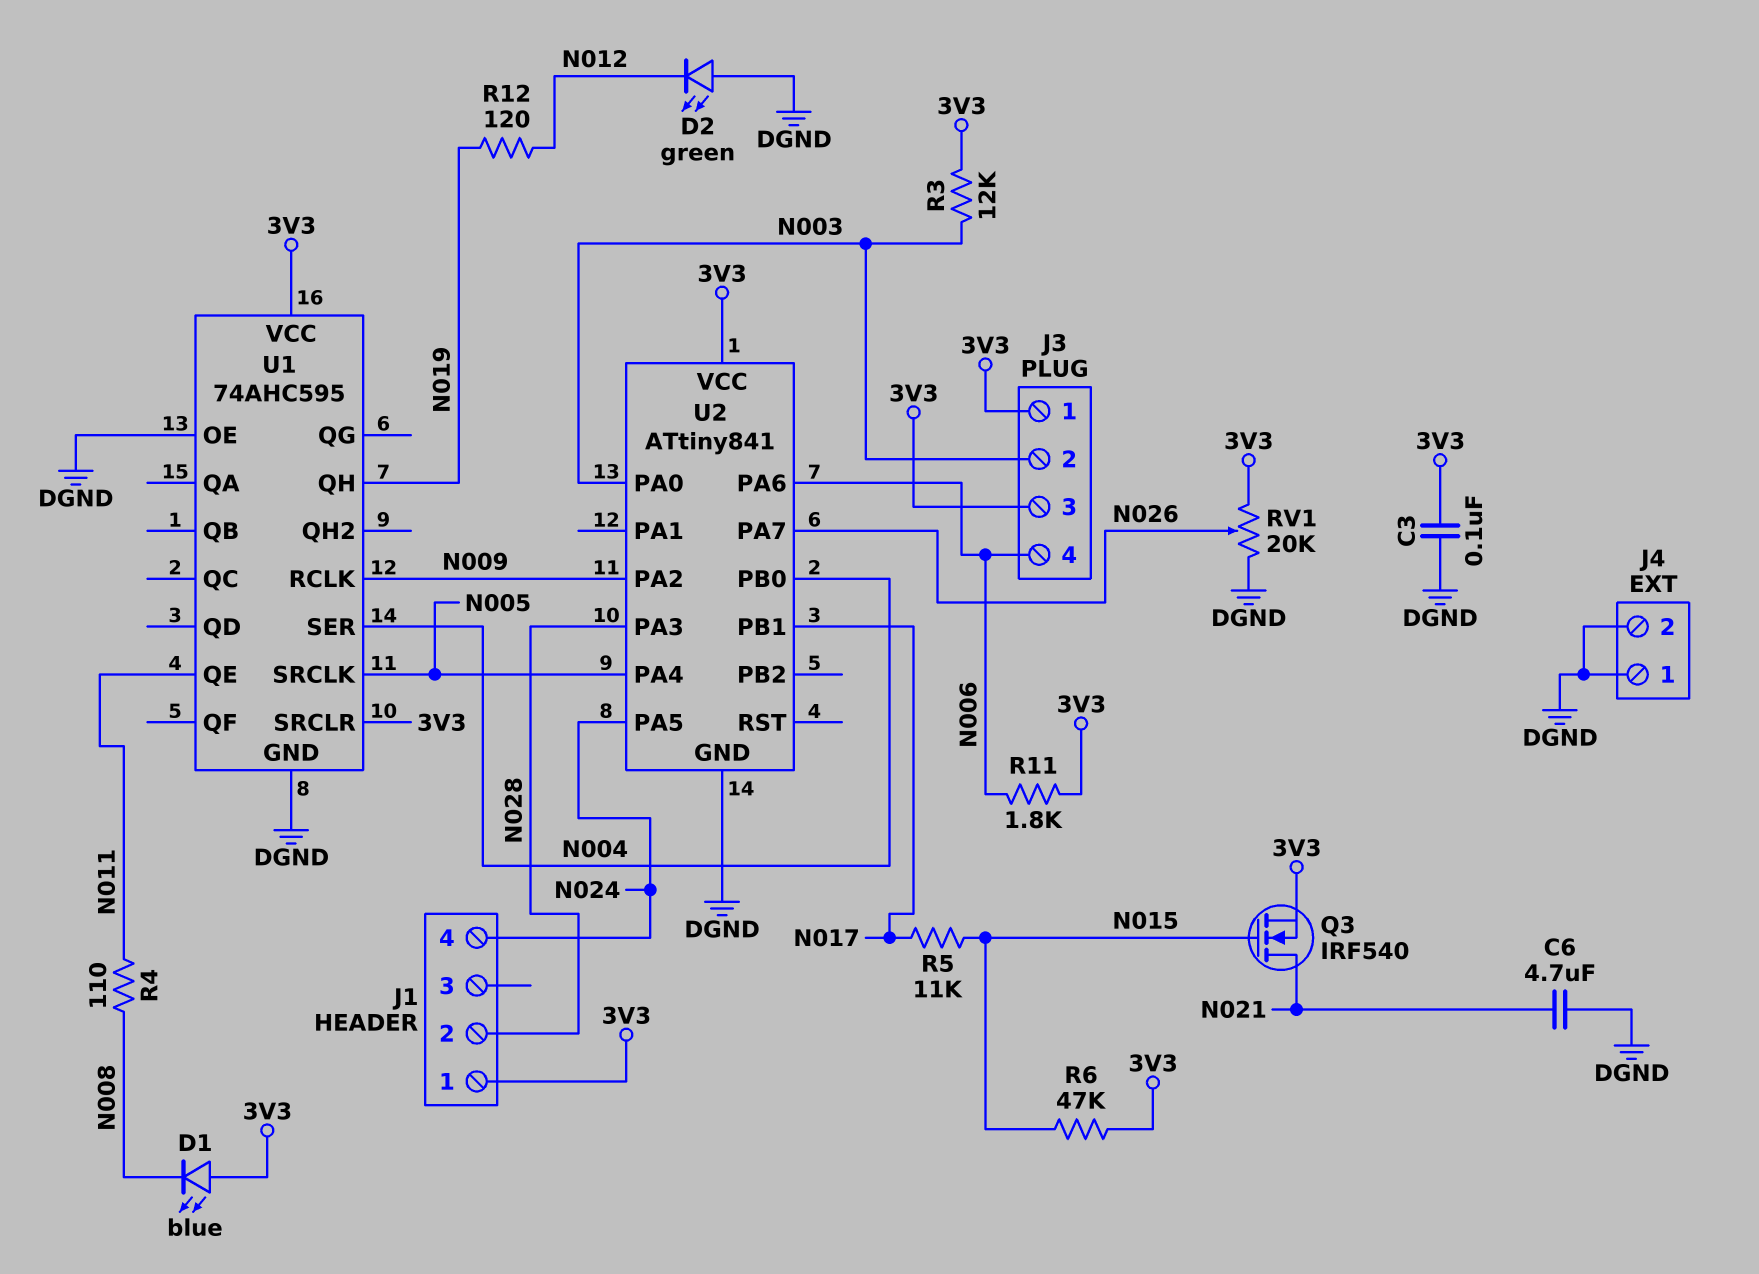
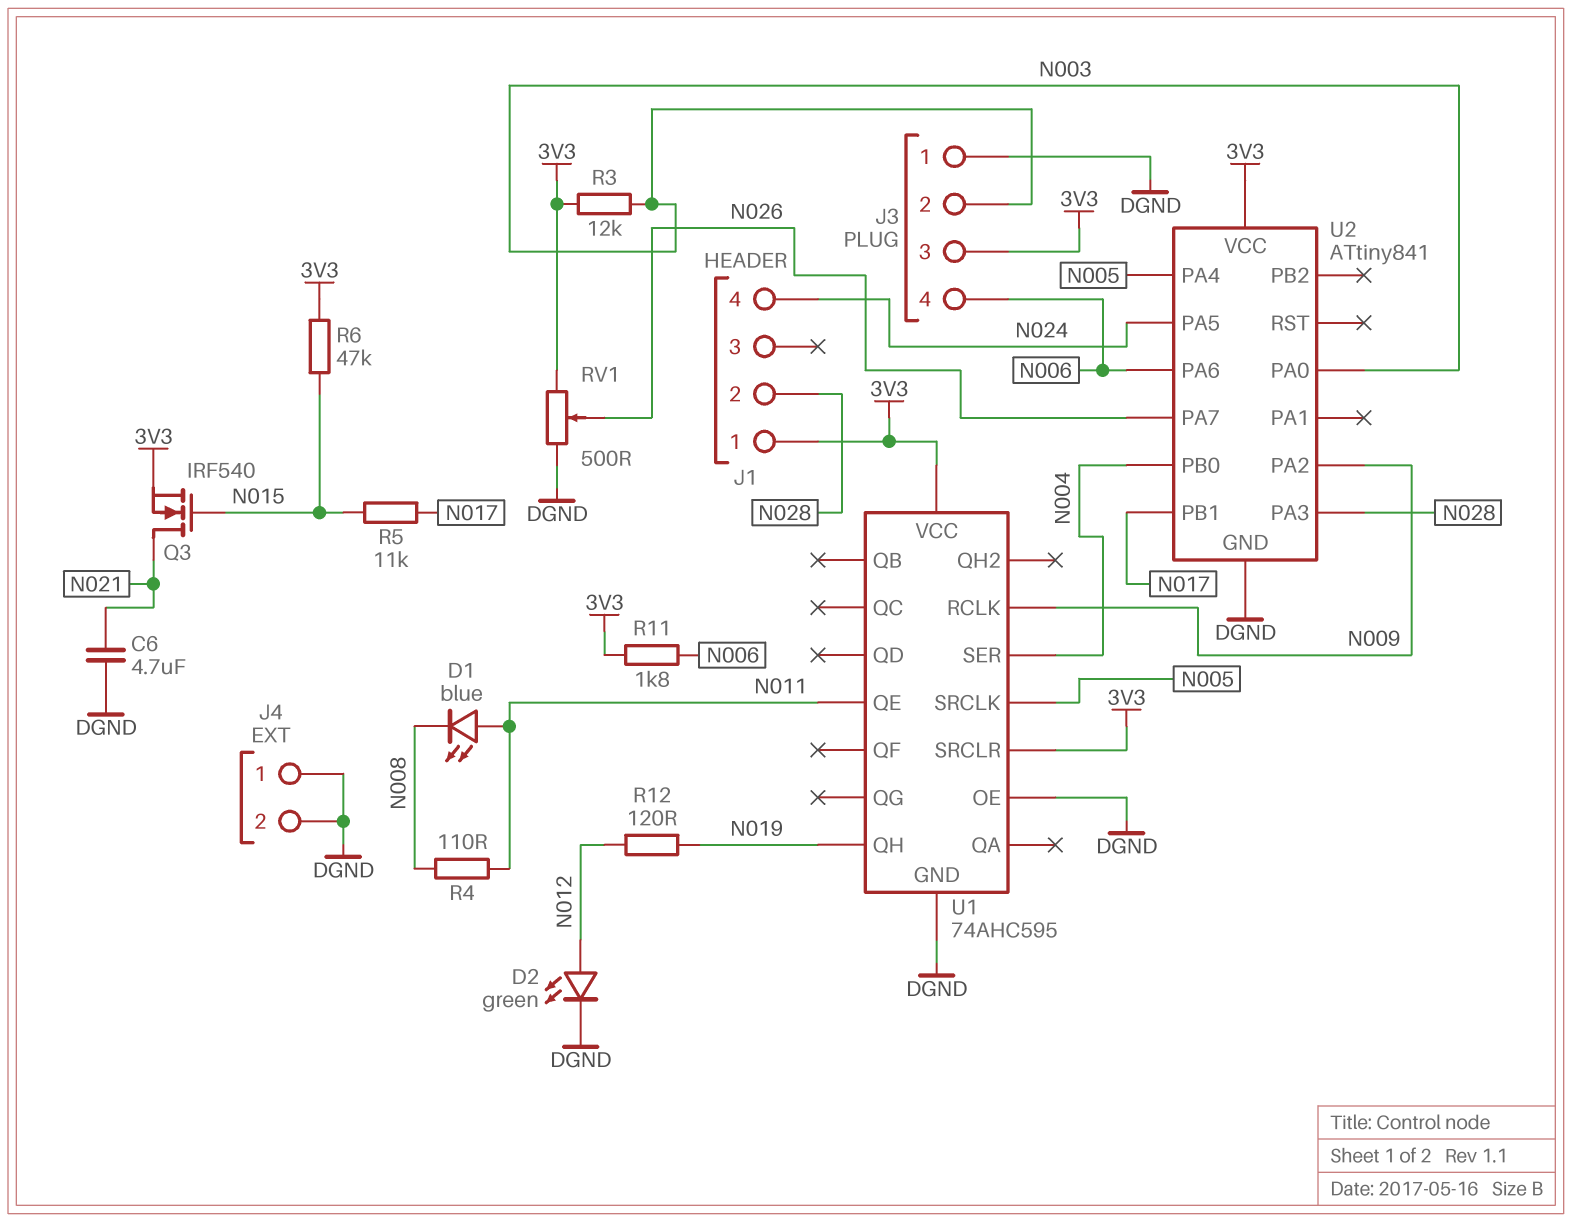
C3: 100nF (3V3, DGND) -> none
D1: LED blue (A 3V3, K N008) -> LED blue (A N011, K N008)
D2: LED green (A DGND, K N012) -> LED green (A N012, K DGND)
J3 pin 1: 3V3 -> DGND
RV1: 20k (3V3, DGND, wiper N026) -> 500 (3V3, DGND, wiper N026)

